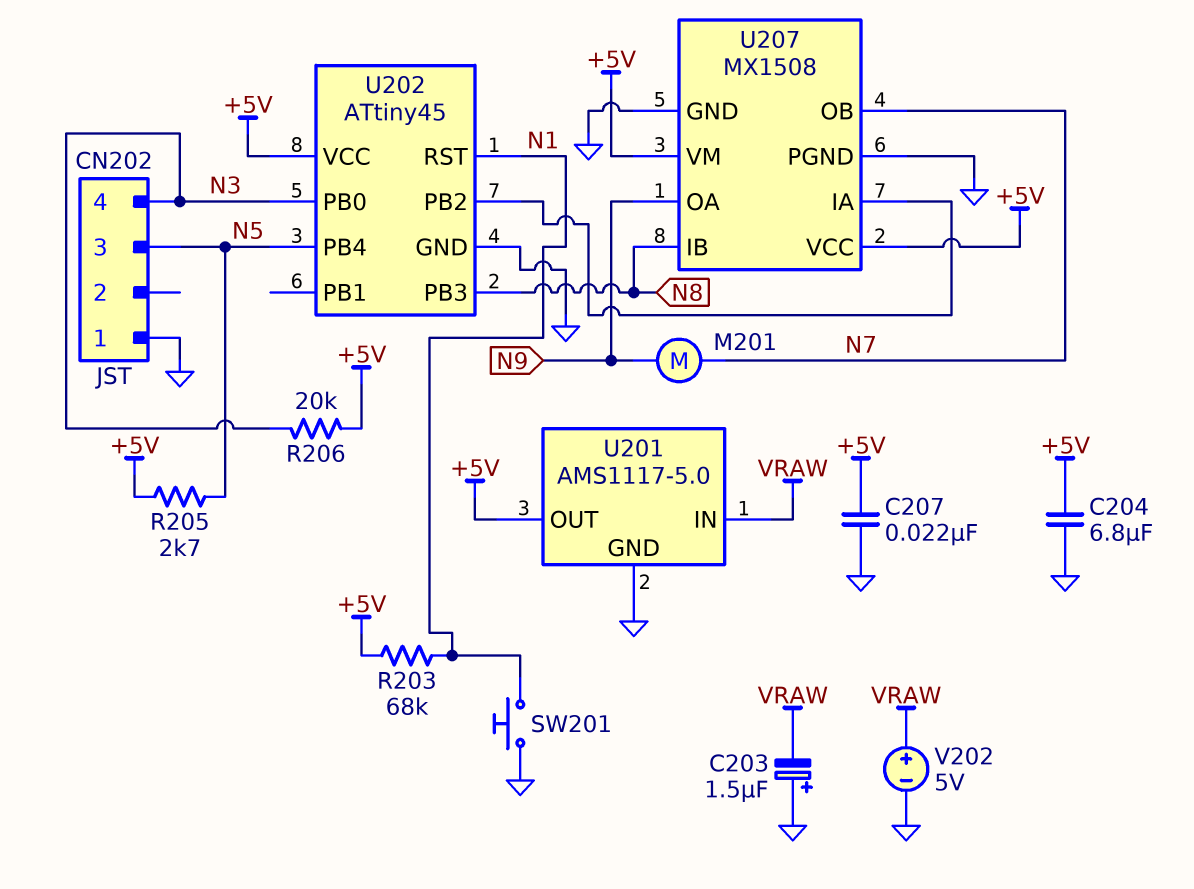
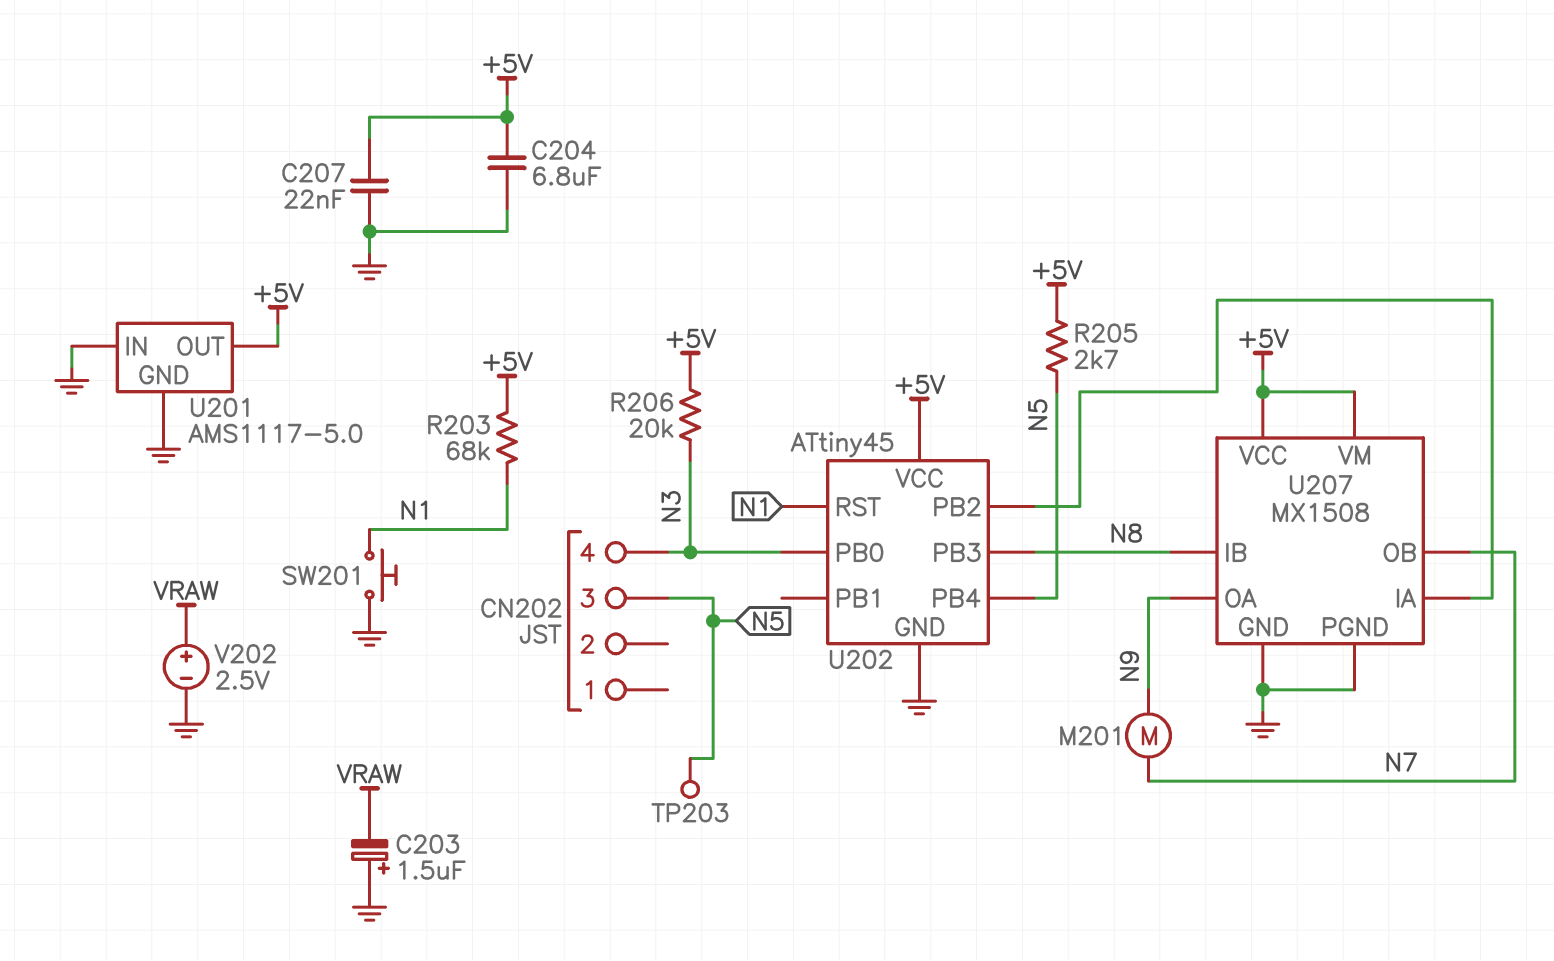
CN202 pin 1: GND -> none
TP203: none -> test point (N5)
U201 pin IN: VRAW -> GND
V202: 5V (plus VRAW, minus GND) -> 2.5V (plus VRAW, minus GND)

